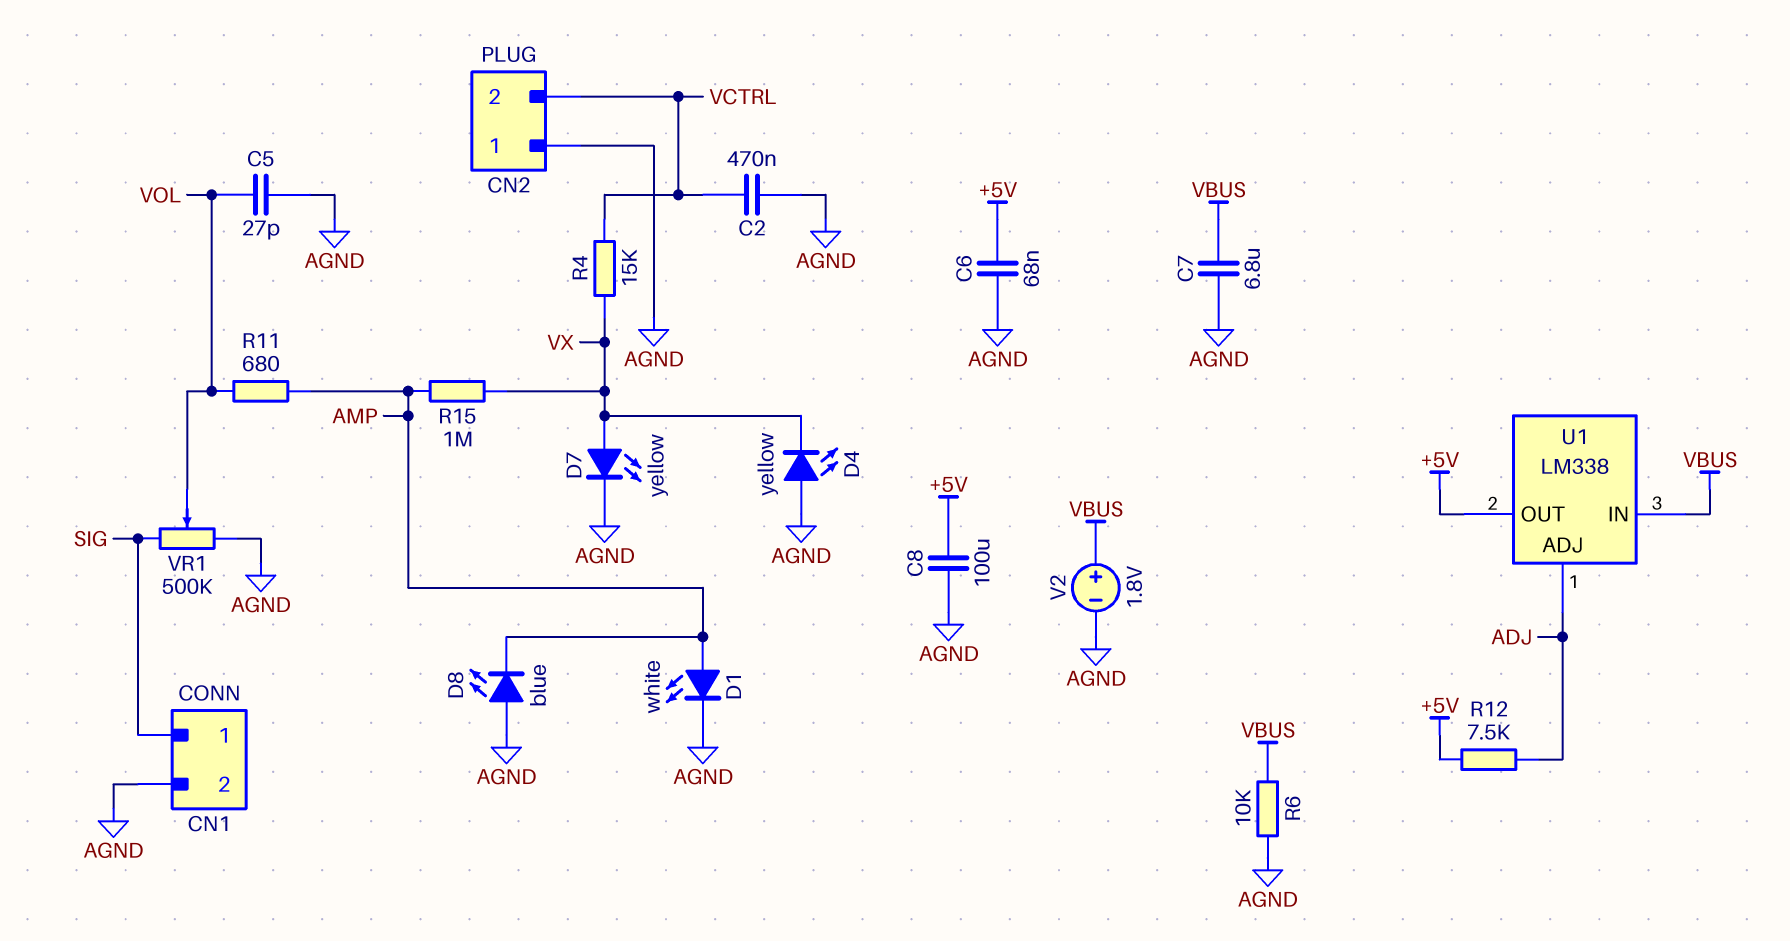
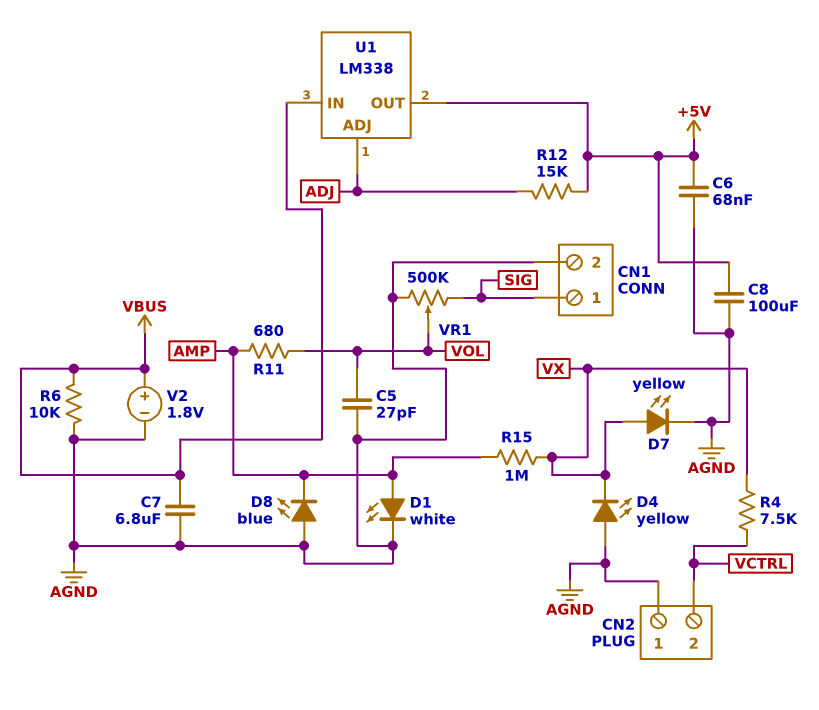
C2: 470nF (AGND, VCTRL) -> none
R4: 15k (VCTRL, VX) -> 7.5k (VCTRL, VX)
R12: 7.5k (+5V, ADJ) -> 15k (+5V, ADJ)

